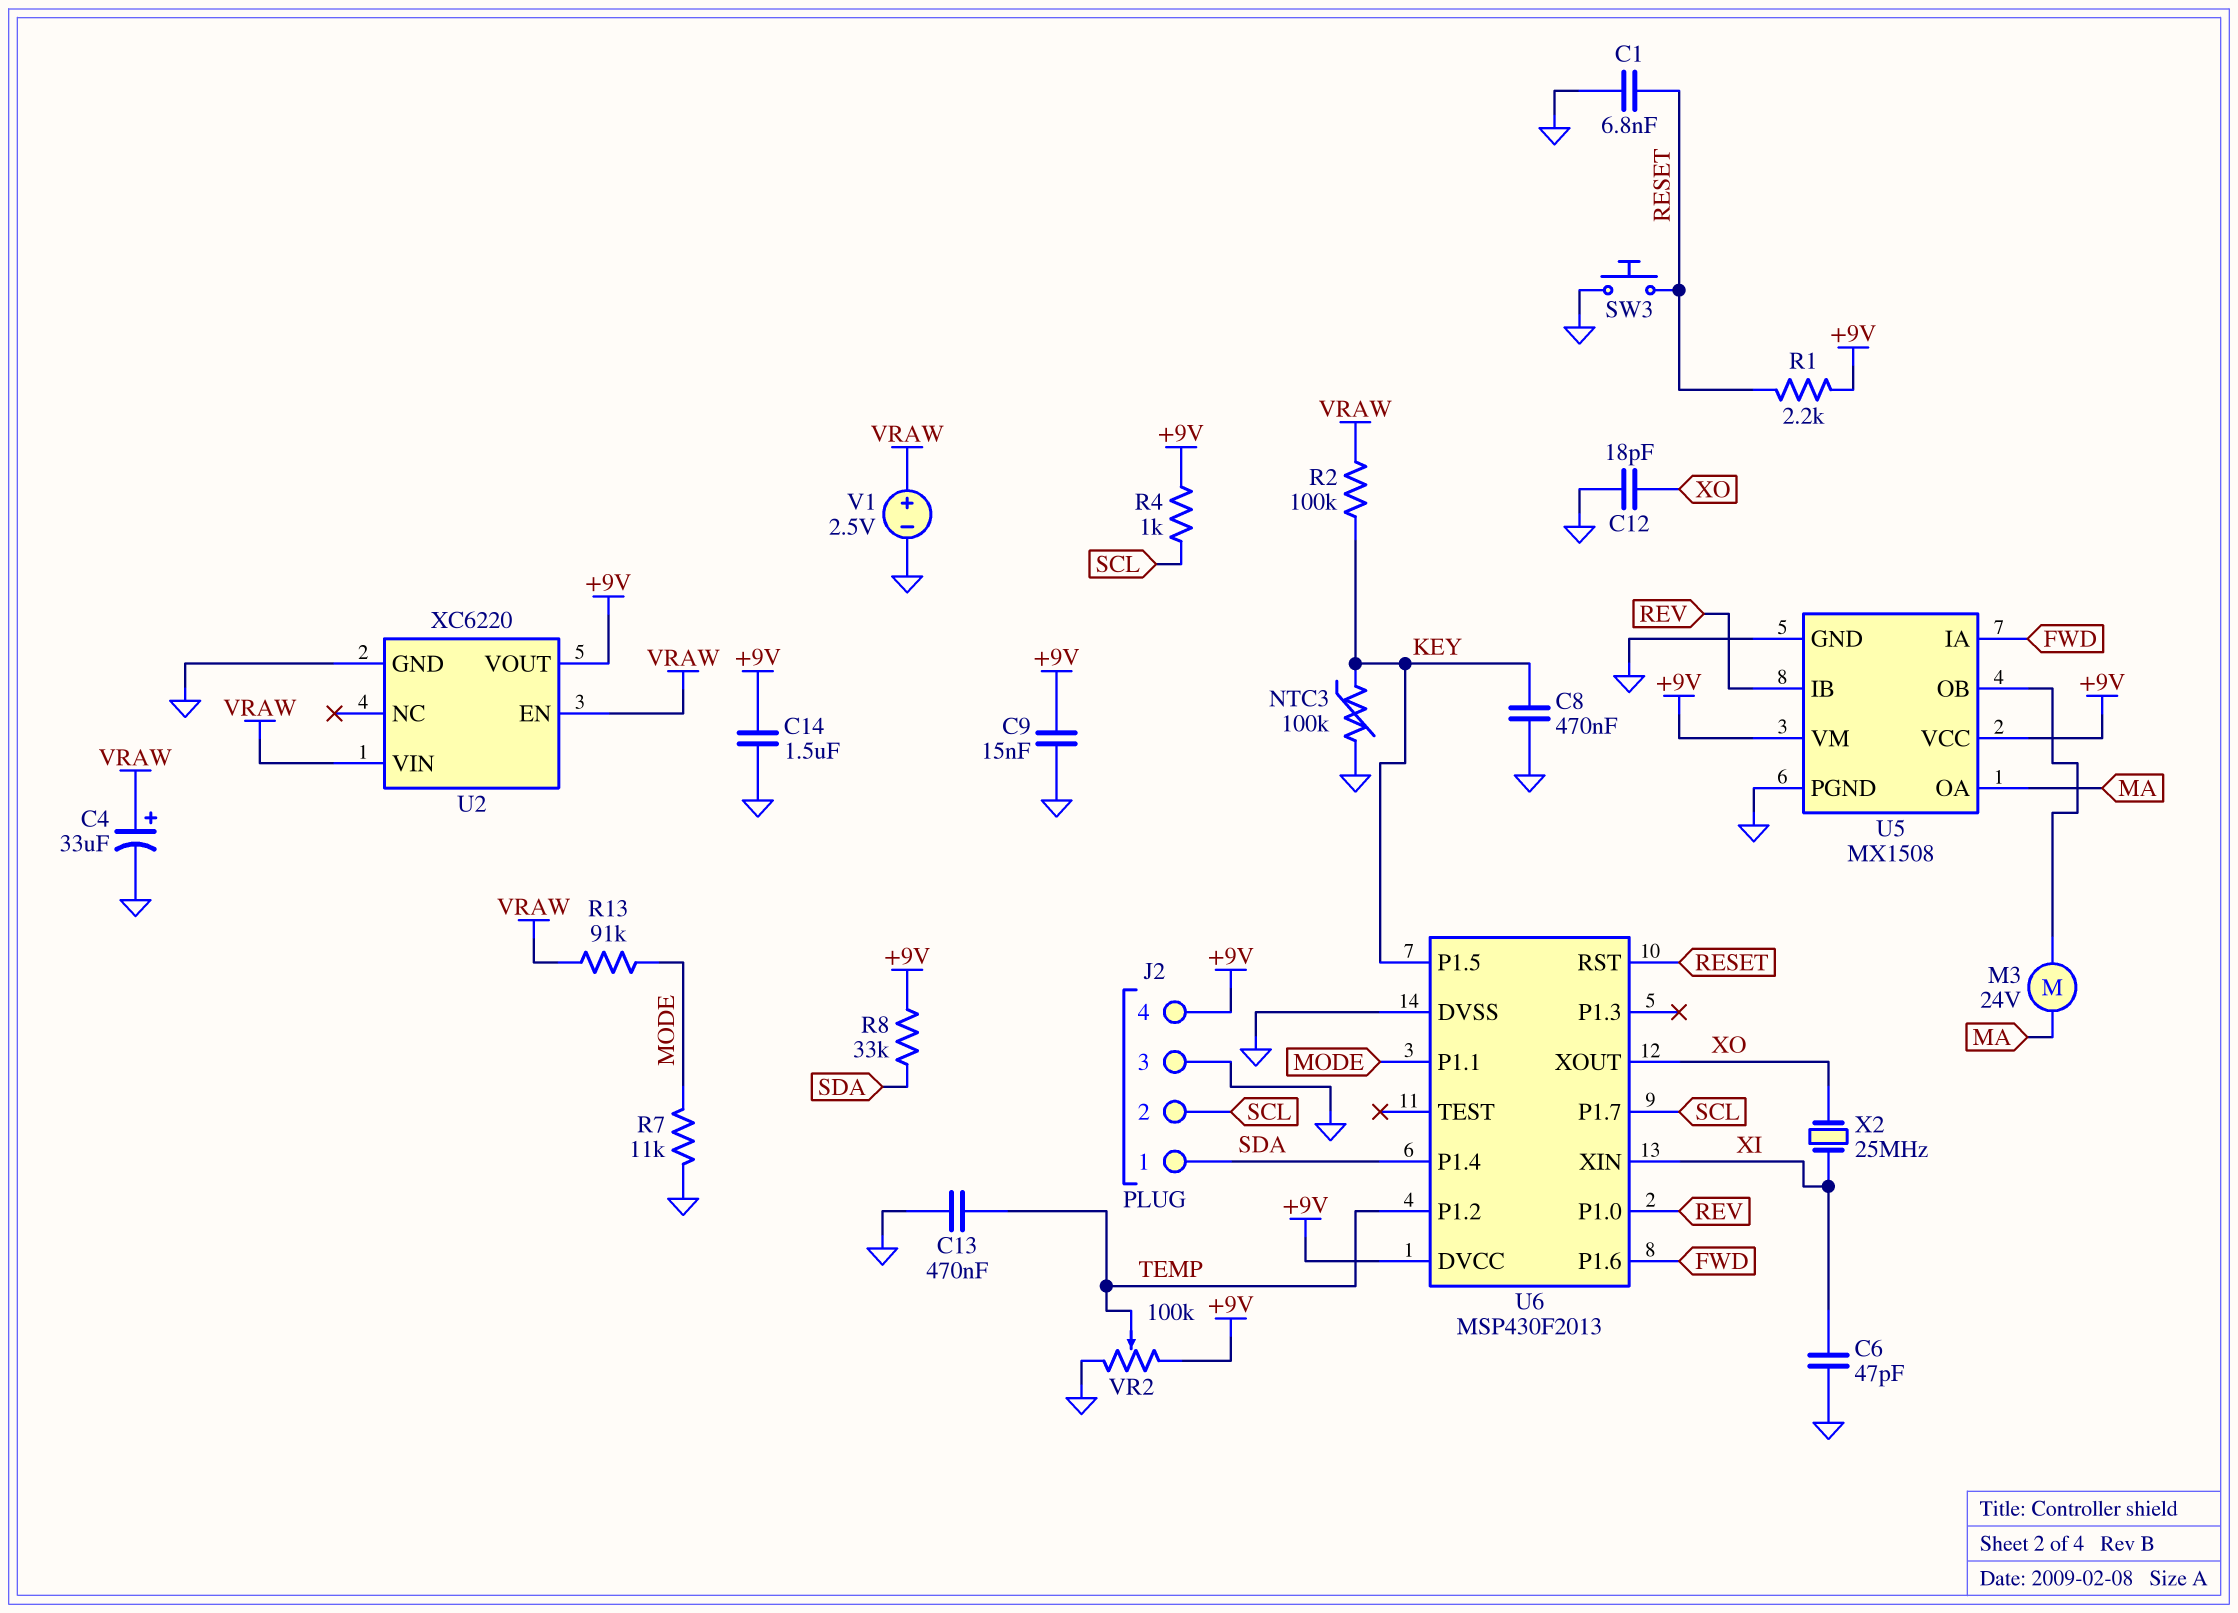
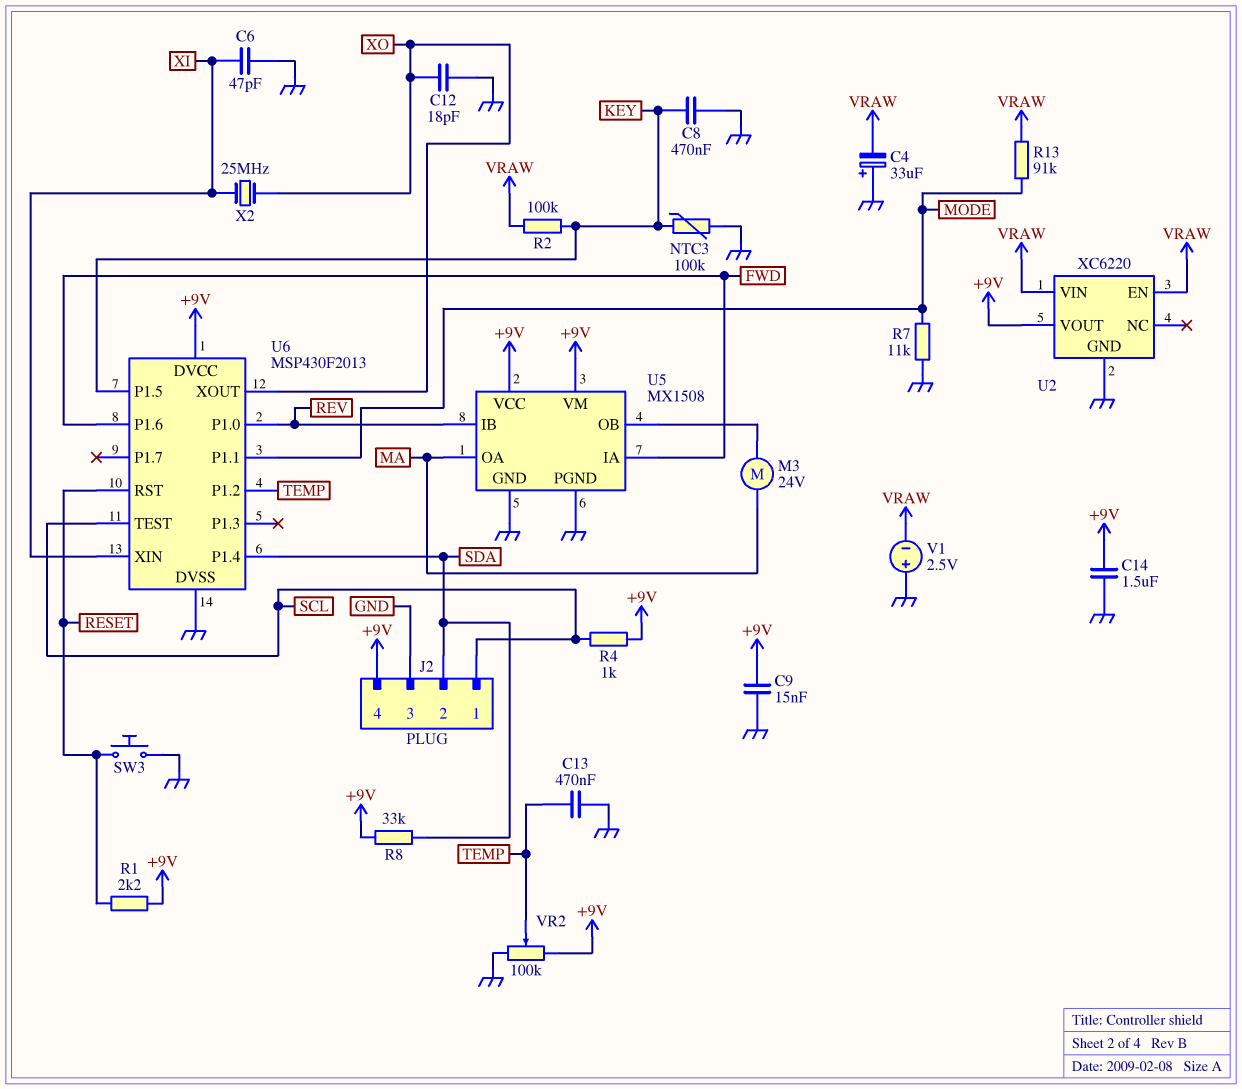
C1: 6.8nF (GND, RESET) -> none
C4: 33uF (plus VRAW, minus GND) -> 33uF (plus GND, minus VRAW)
J2 pin 1: SDA -> SCL
J2 pin 2: SCL -> SDA
U6 pin P1.7: SCL -> none
U6 pin TEST: none -> SCL
V1: 2.5V (plus VRAW, minus GND) -> 2.5V (plus GND, minus VRAW)

